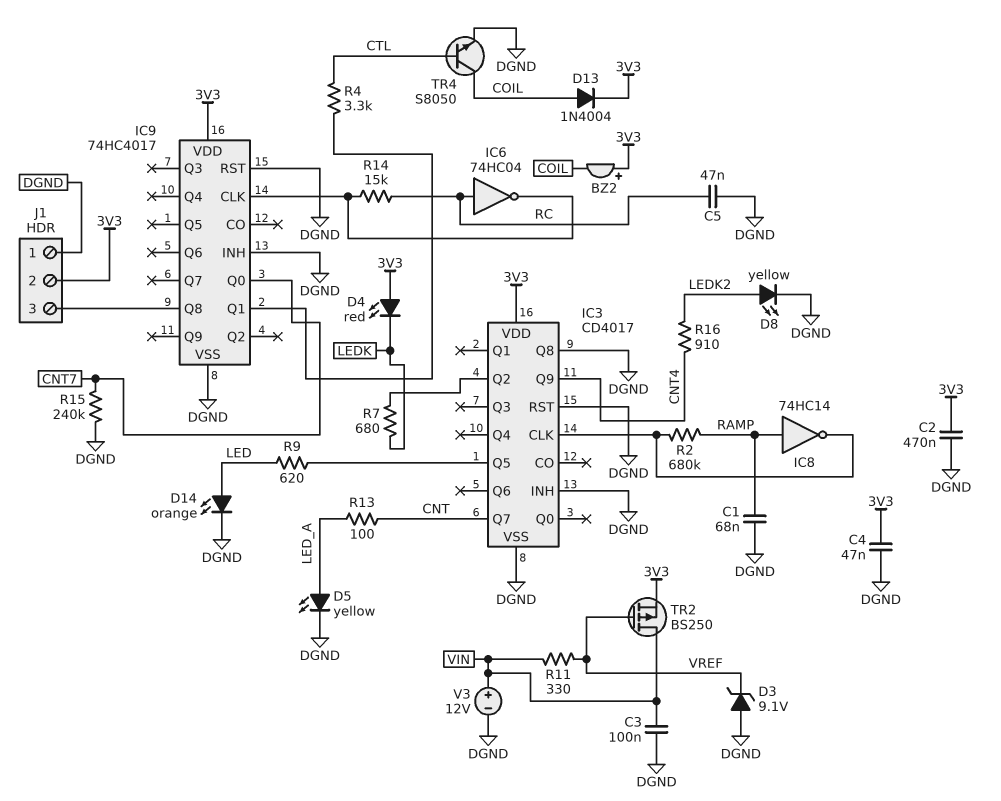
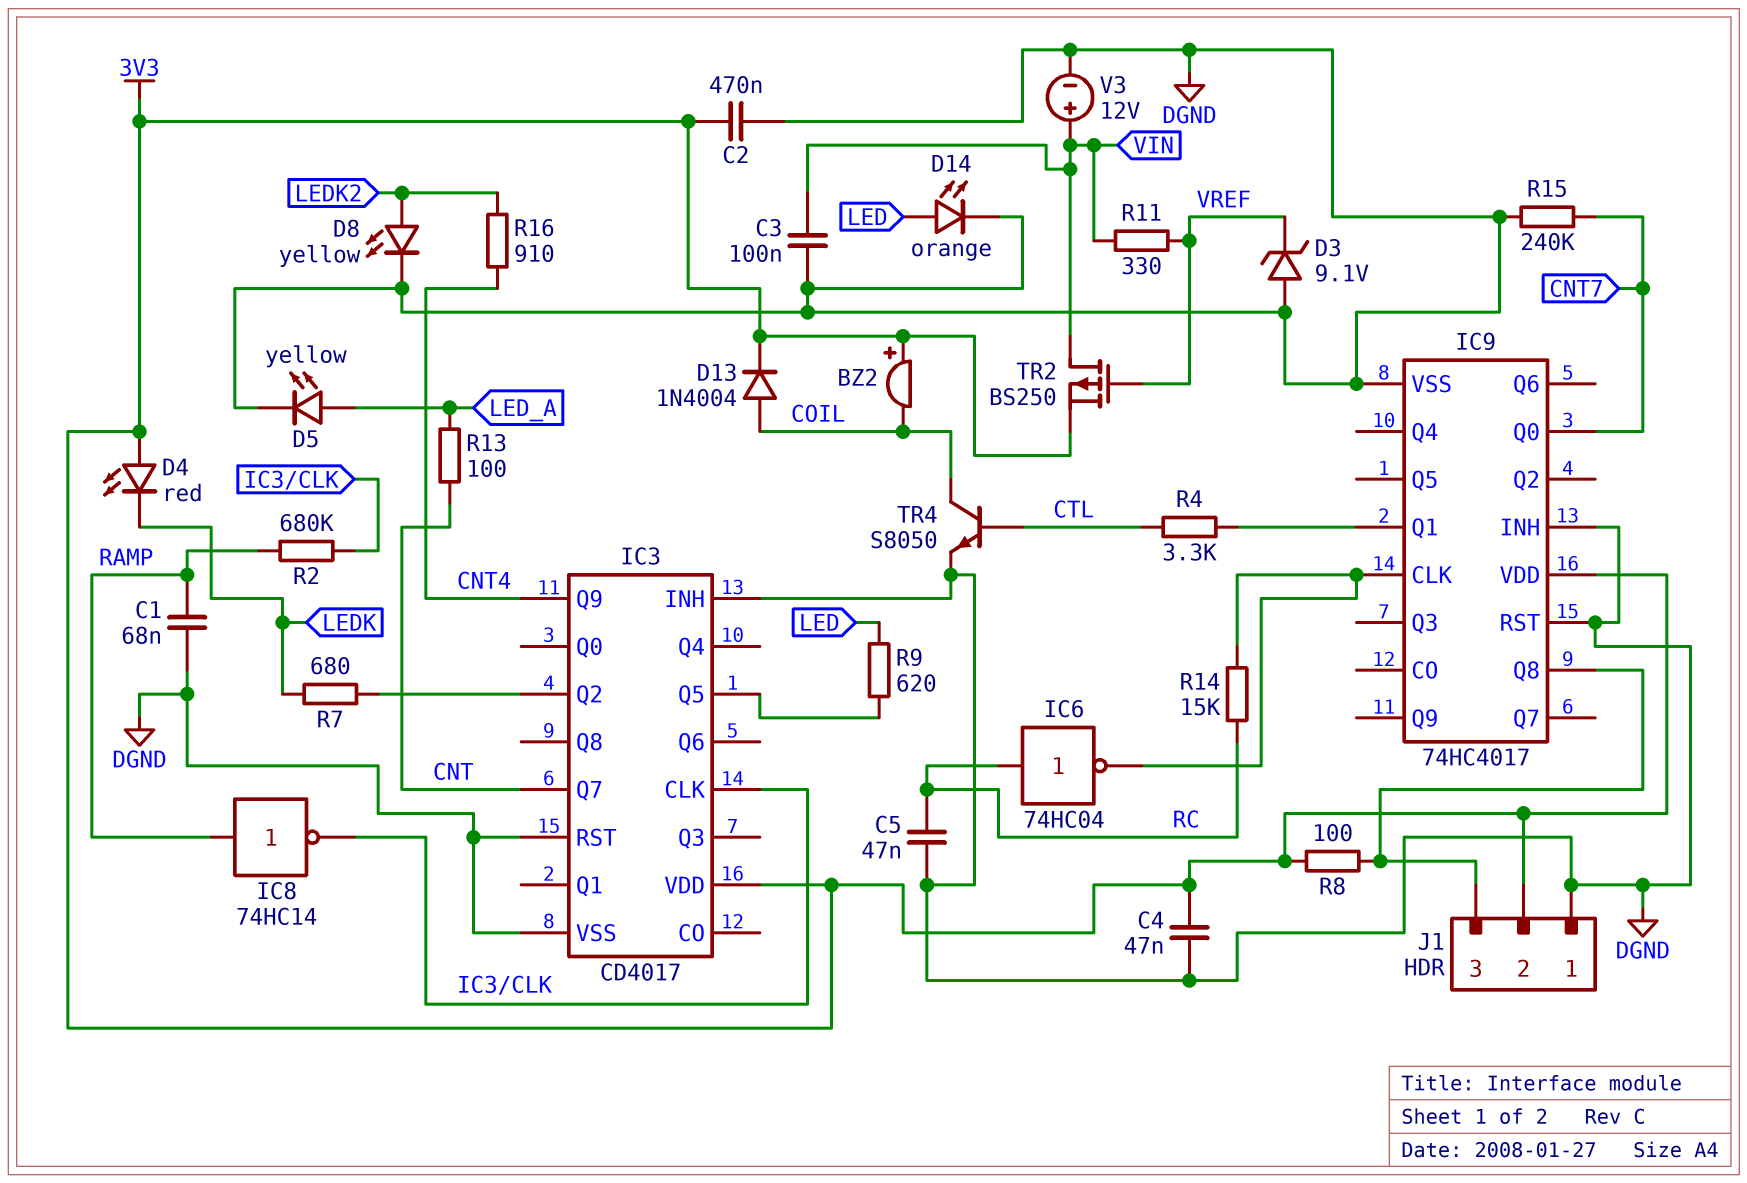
IC3 pin Q8: DGND -> none
R8: none -> 100 (3V3, IC9/Q8)

